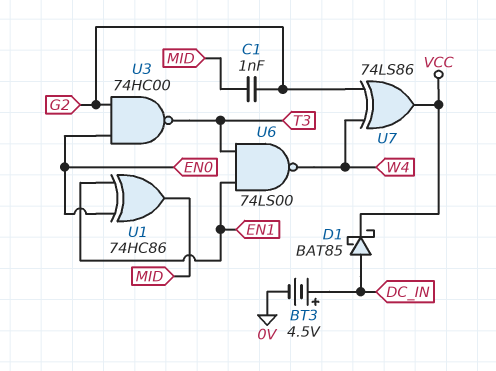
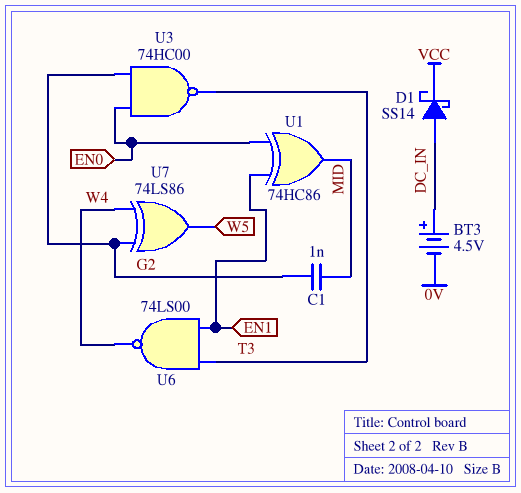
D1: schottky BAT85 (A DC_IN, K VCC) -> schottky SS14 (A DC_IN, K VCC)
U7: XOR 74LS86 (in G2, in W4, out VCC) -> XOR 74LS86 (in G2, in W4, out W5)

